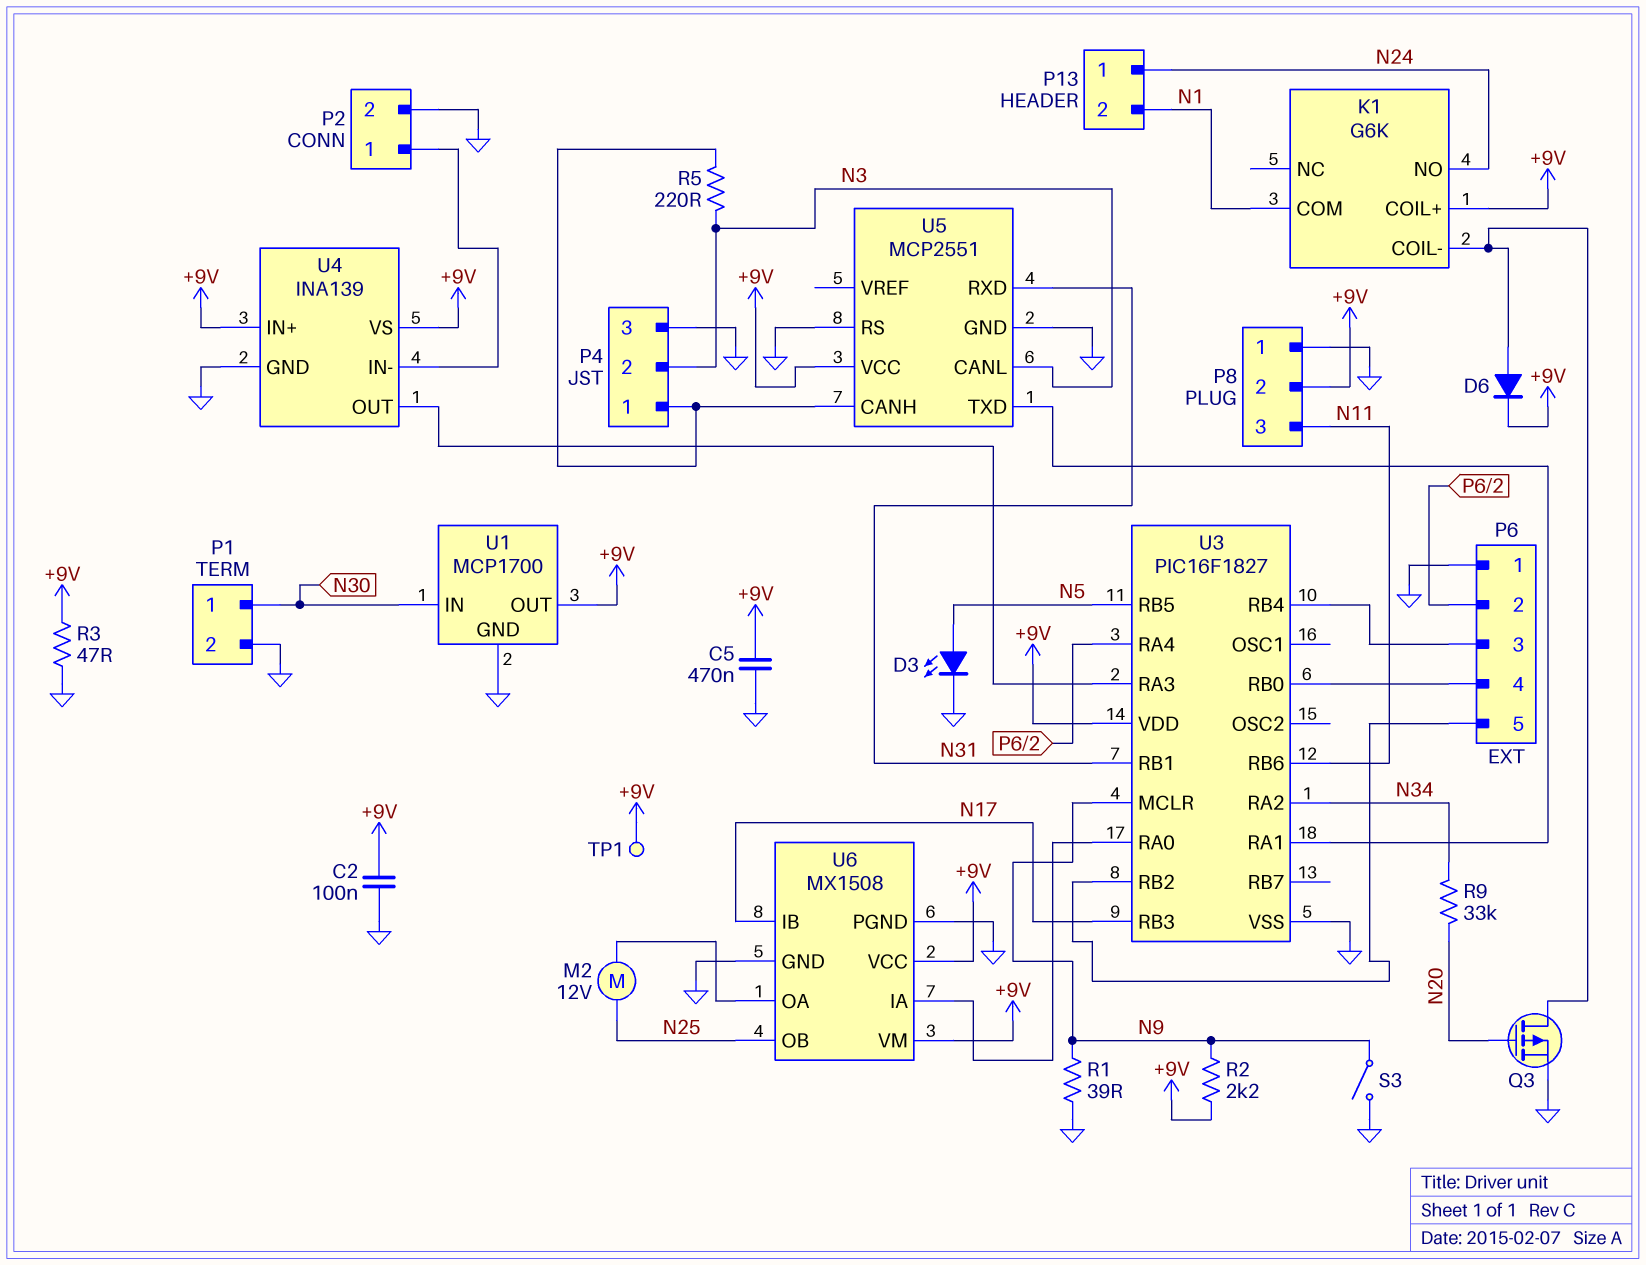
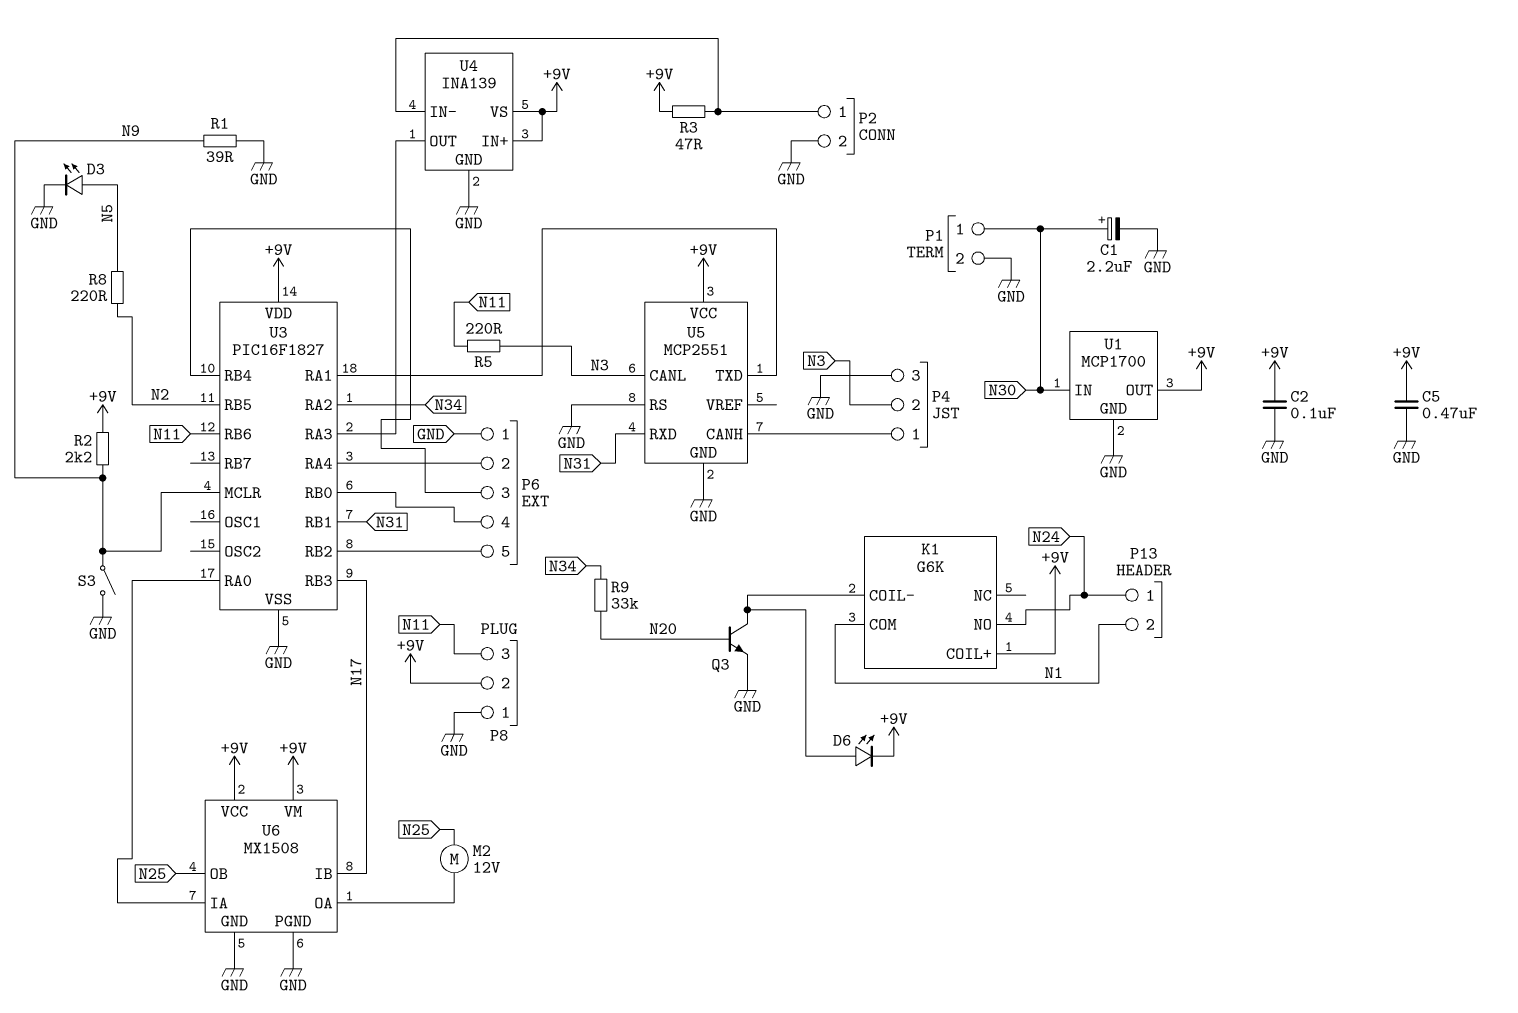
C1: none -> 2.2uF (plus N30, minus GND)
D6: diode (A K1/COIL-, K +9V) -> LED (A K1/COIL-, K +9V)
Q3: PMOS (G N20, D K1/COIL-, S GND) -> NPN (B N20, C K1/COIL-, E GND)
R3: 47 (+9V, GND) -> 47 (+9V, P2/1)
R5: 220 (N3, P4/1) -> 220 (N3, N11)
R8: none -> 220 (N2, N5)
TP1: test point (+9V) -> none
U3 pin RB5: N5 -> N2

